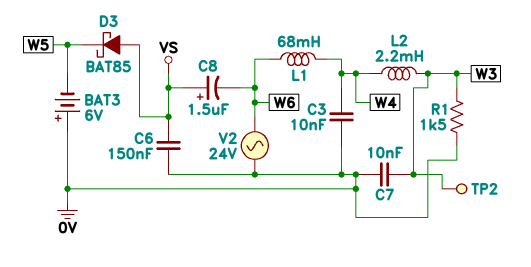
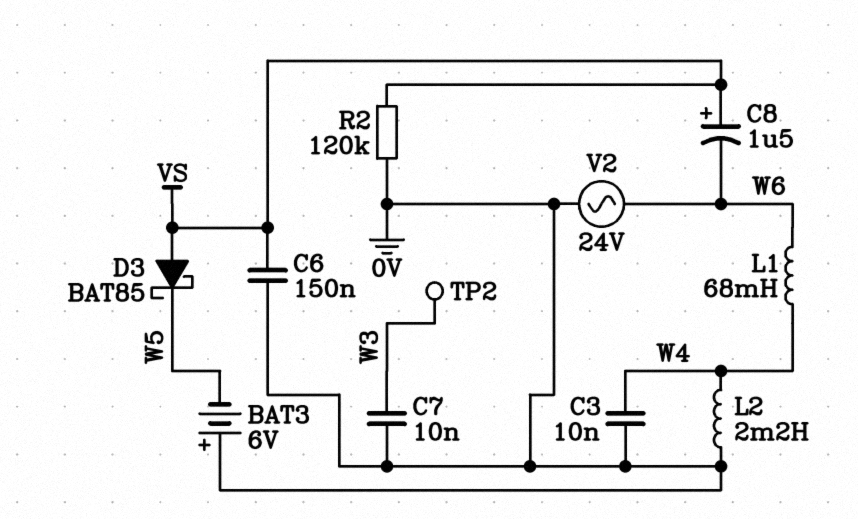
L2: 2.2mH (W3, W4) -> 2.2mH (0V, W4)
R1: 1.5k (0V, W3) -> none
R2: none -> 120k (0V, VS)

